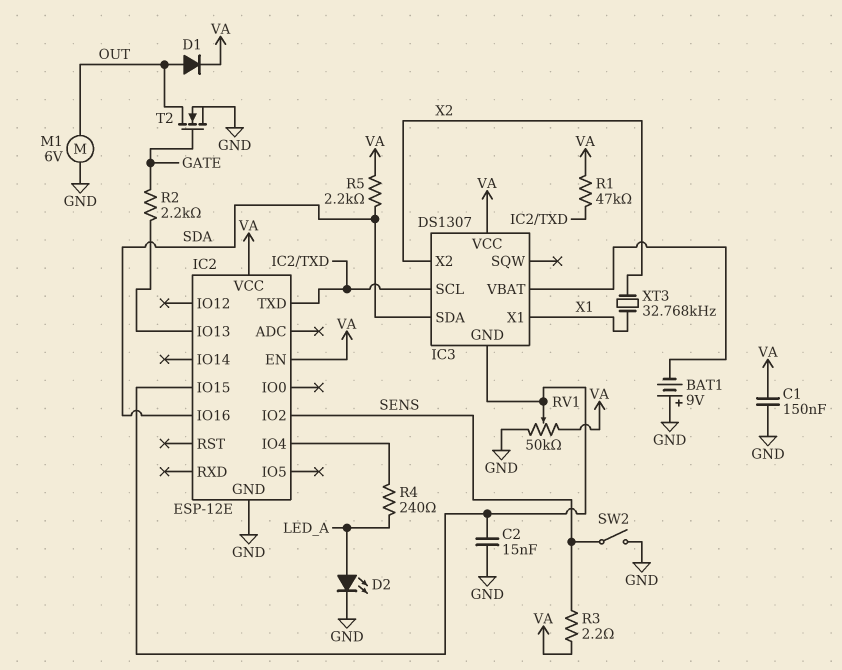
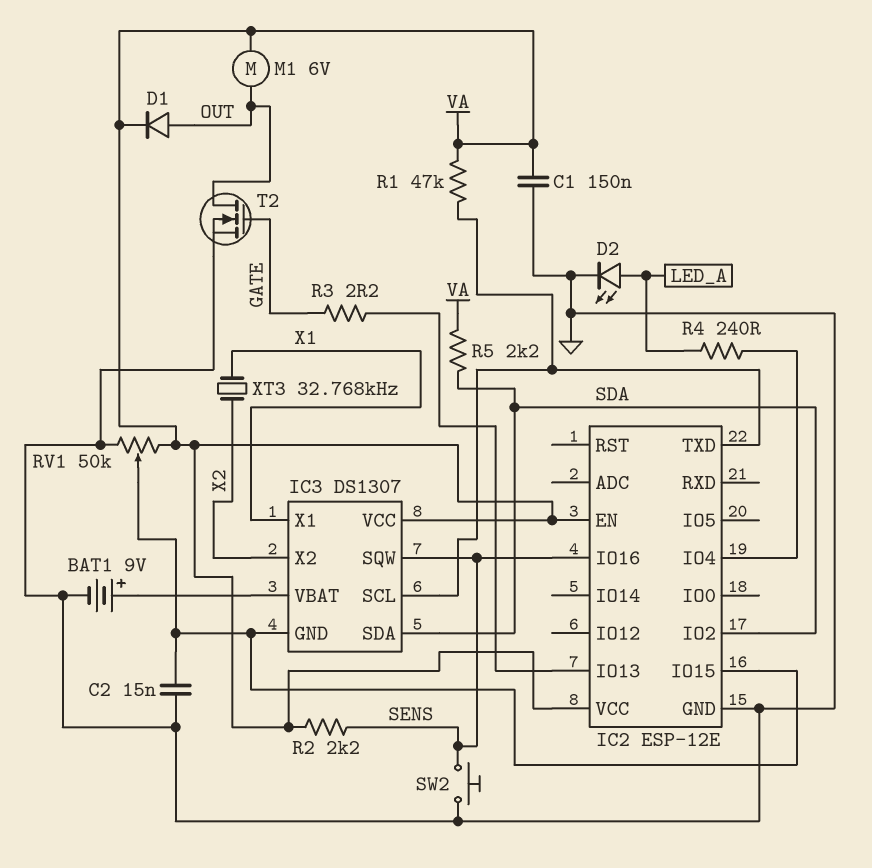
BAT1: 9V (plus GND, minus IC3/VBAT) -> 9V (plus IC3/VBAT, minus GND)
IC2 pin IO2: SENS -> SDA
IC2 pin IO16: SDA -> SENS
IC3 pin SQW: none -> SENS
M1: motor 6V (GND, OUT) -> motor 6V (OUT, VA)
R2: 2.2k (GATE, IC2/IO13) -> 2.2k (SENS, VA)
R3: 2.2 (SENS, VA) -> 2.2 (GATE, IC2/IO13)
SW2: switch (GND, SENS) -> button (GND, SENS)

